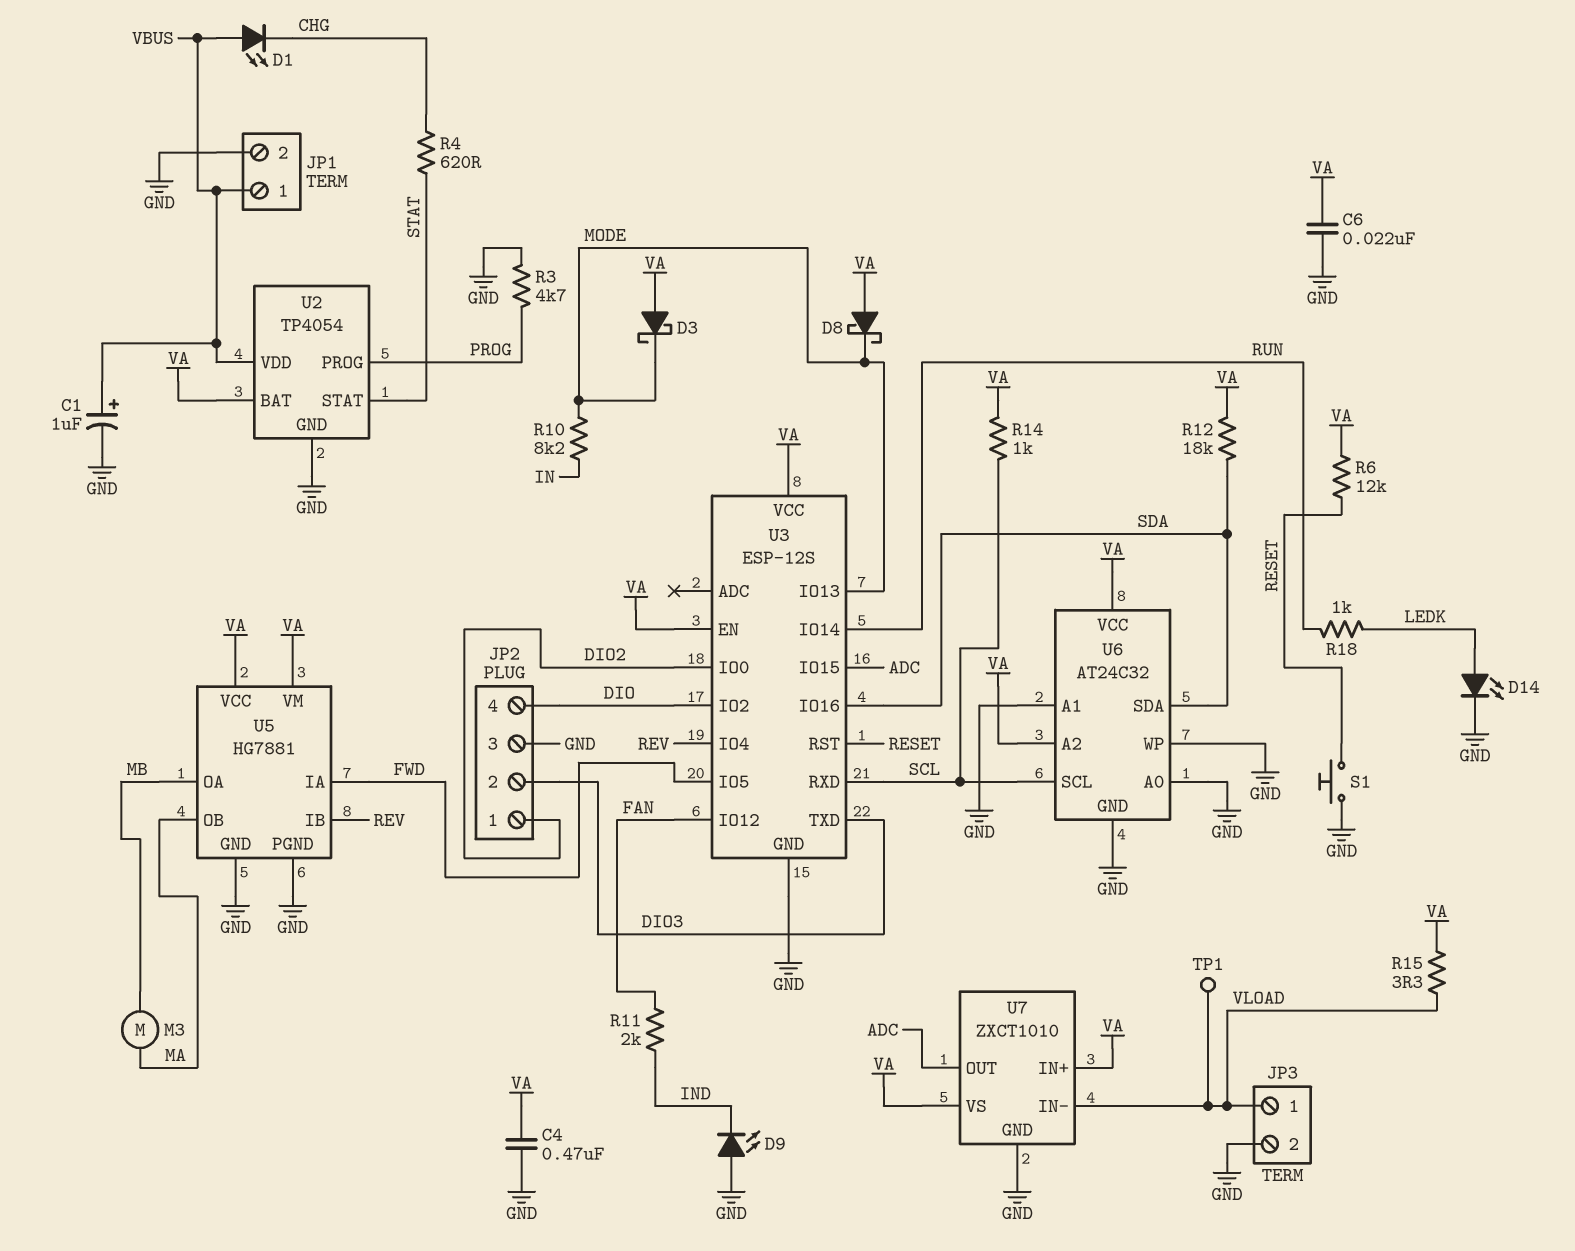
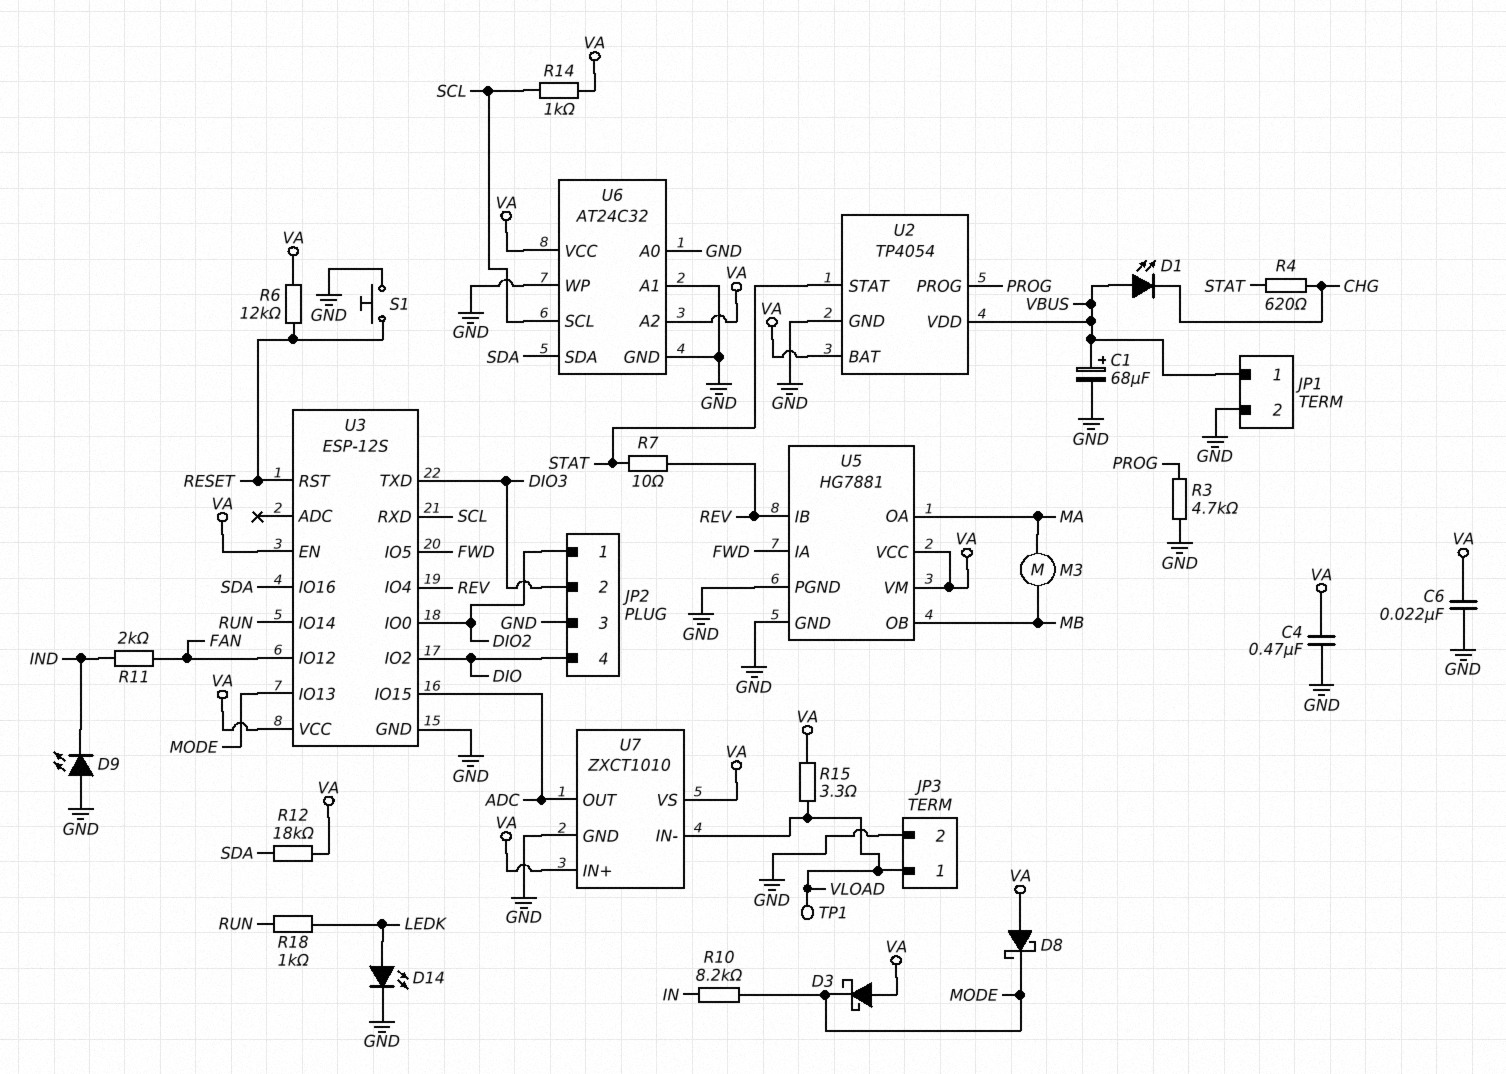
C1: 1uF (plus VBUS, minus GND) -> 68uF (plus VBUS, minus GND)
R7: none -> 10 (REV, STAT)
U5 pin OA: MB -> MA
U5 pin OB: MA -> MB

